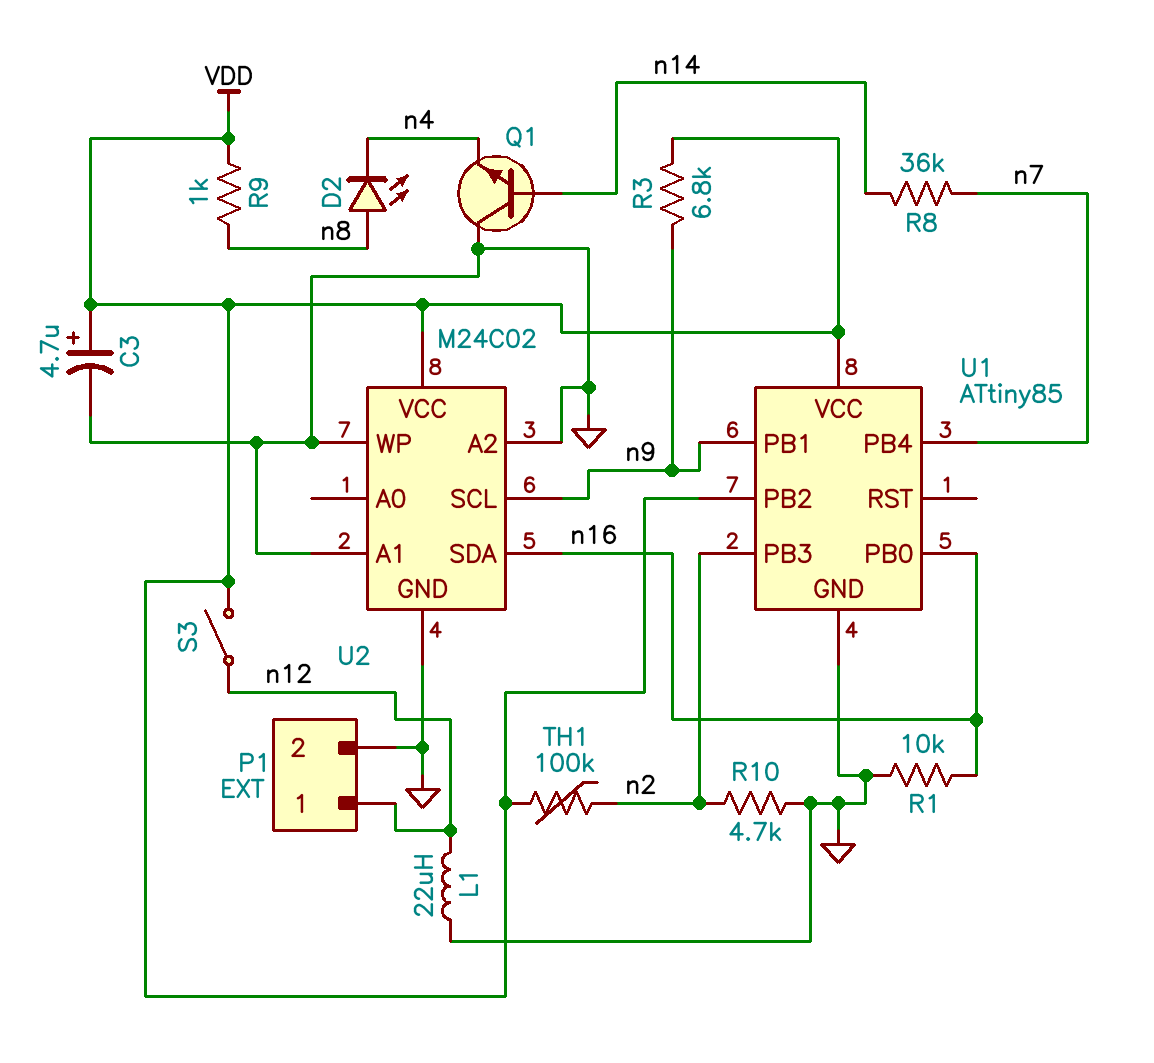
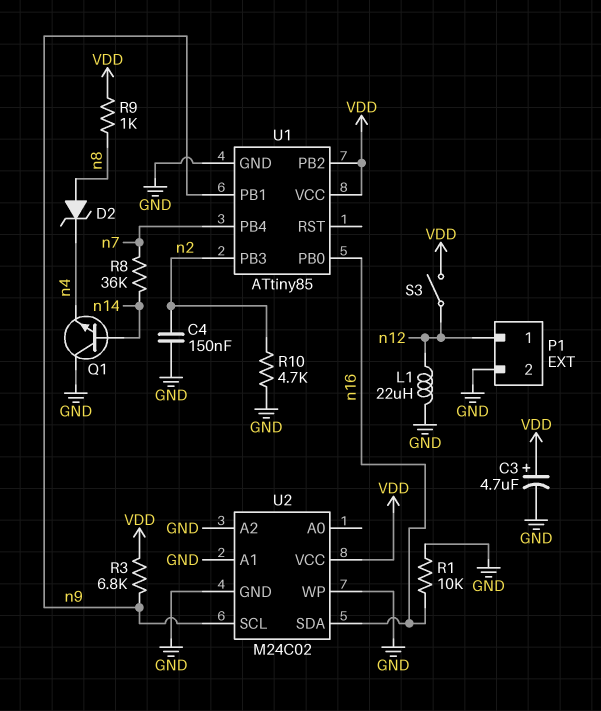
C4: none -> 150nF (GND, n2)
D2: LED (A n8, K n4) -> zener (A n8, K n4)
TH1: 100k (VDD, n2) -> none

